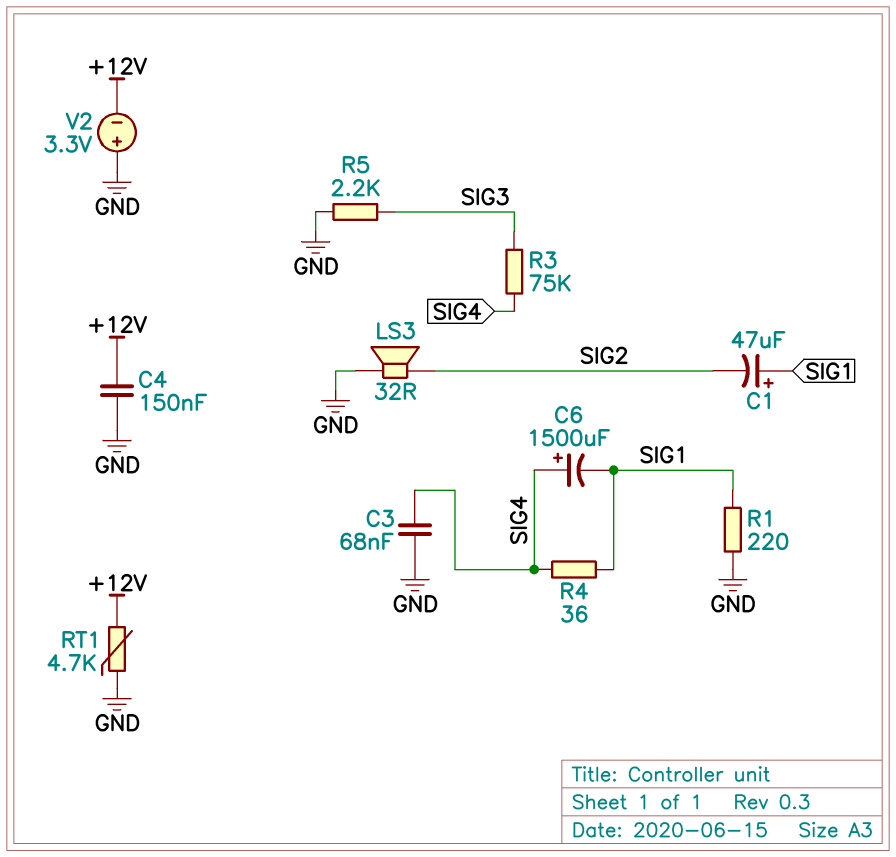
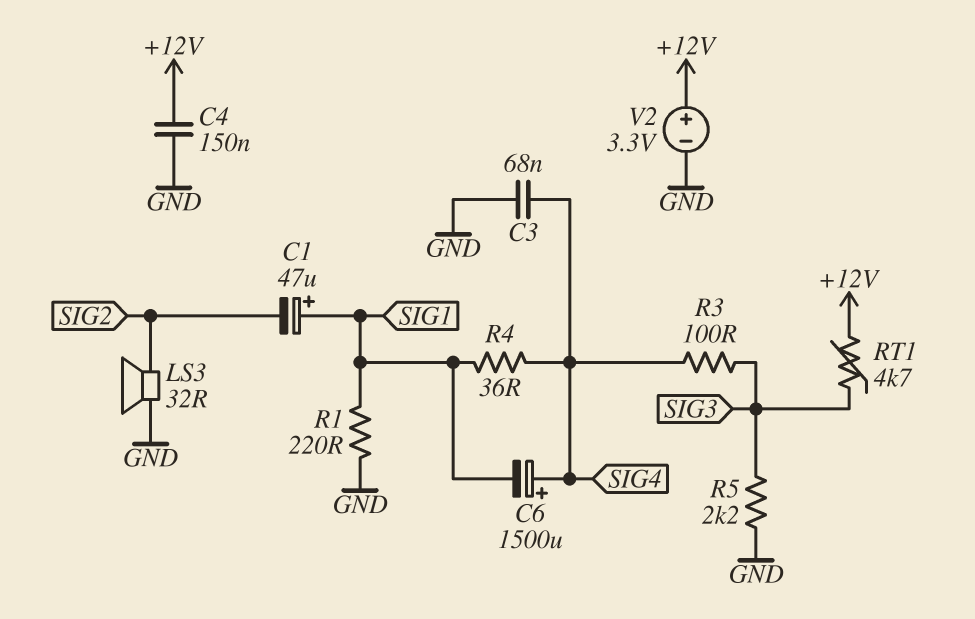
R3: 75k (SIG3, SIG4) -> 100 (SIG3, SIG4)
RT1: 4.7k (+12V, GND) -> 4.7k (+12V, SIG3)
V2: 3.3V (plus GND, minus +12V) -> 3.3V (plus +12V, minus GND)

